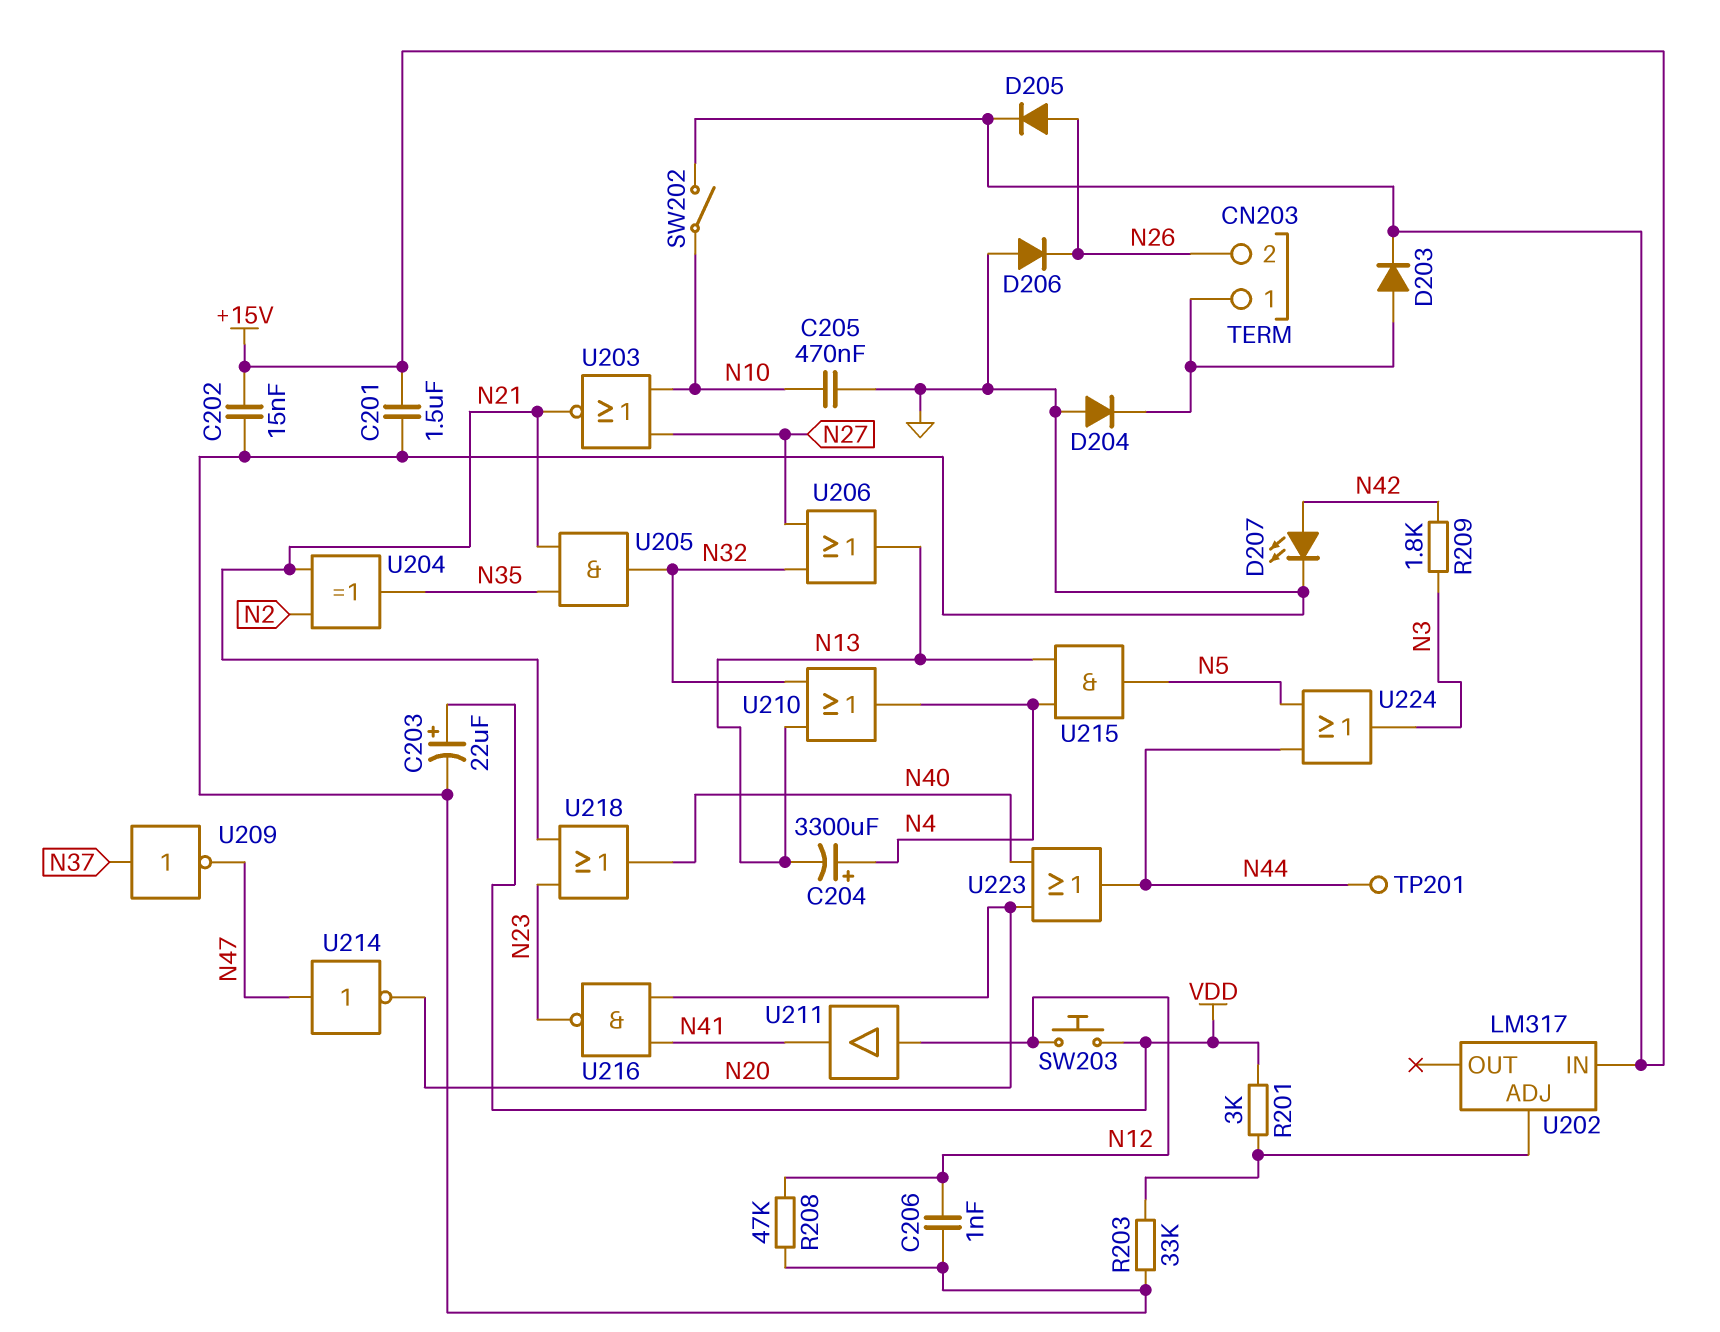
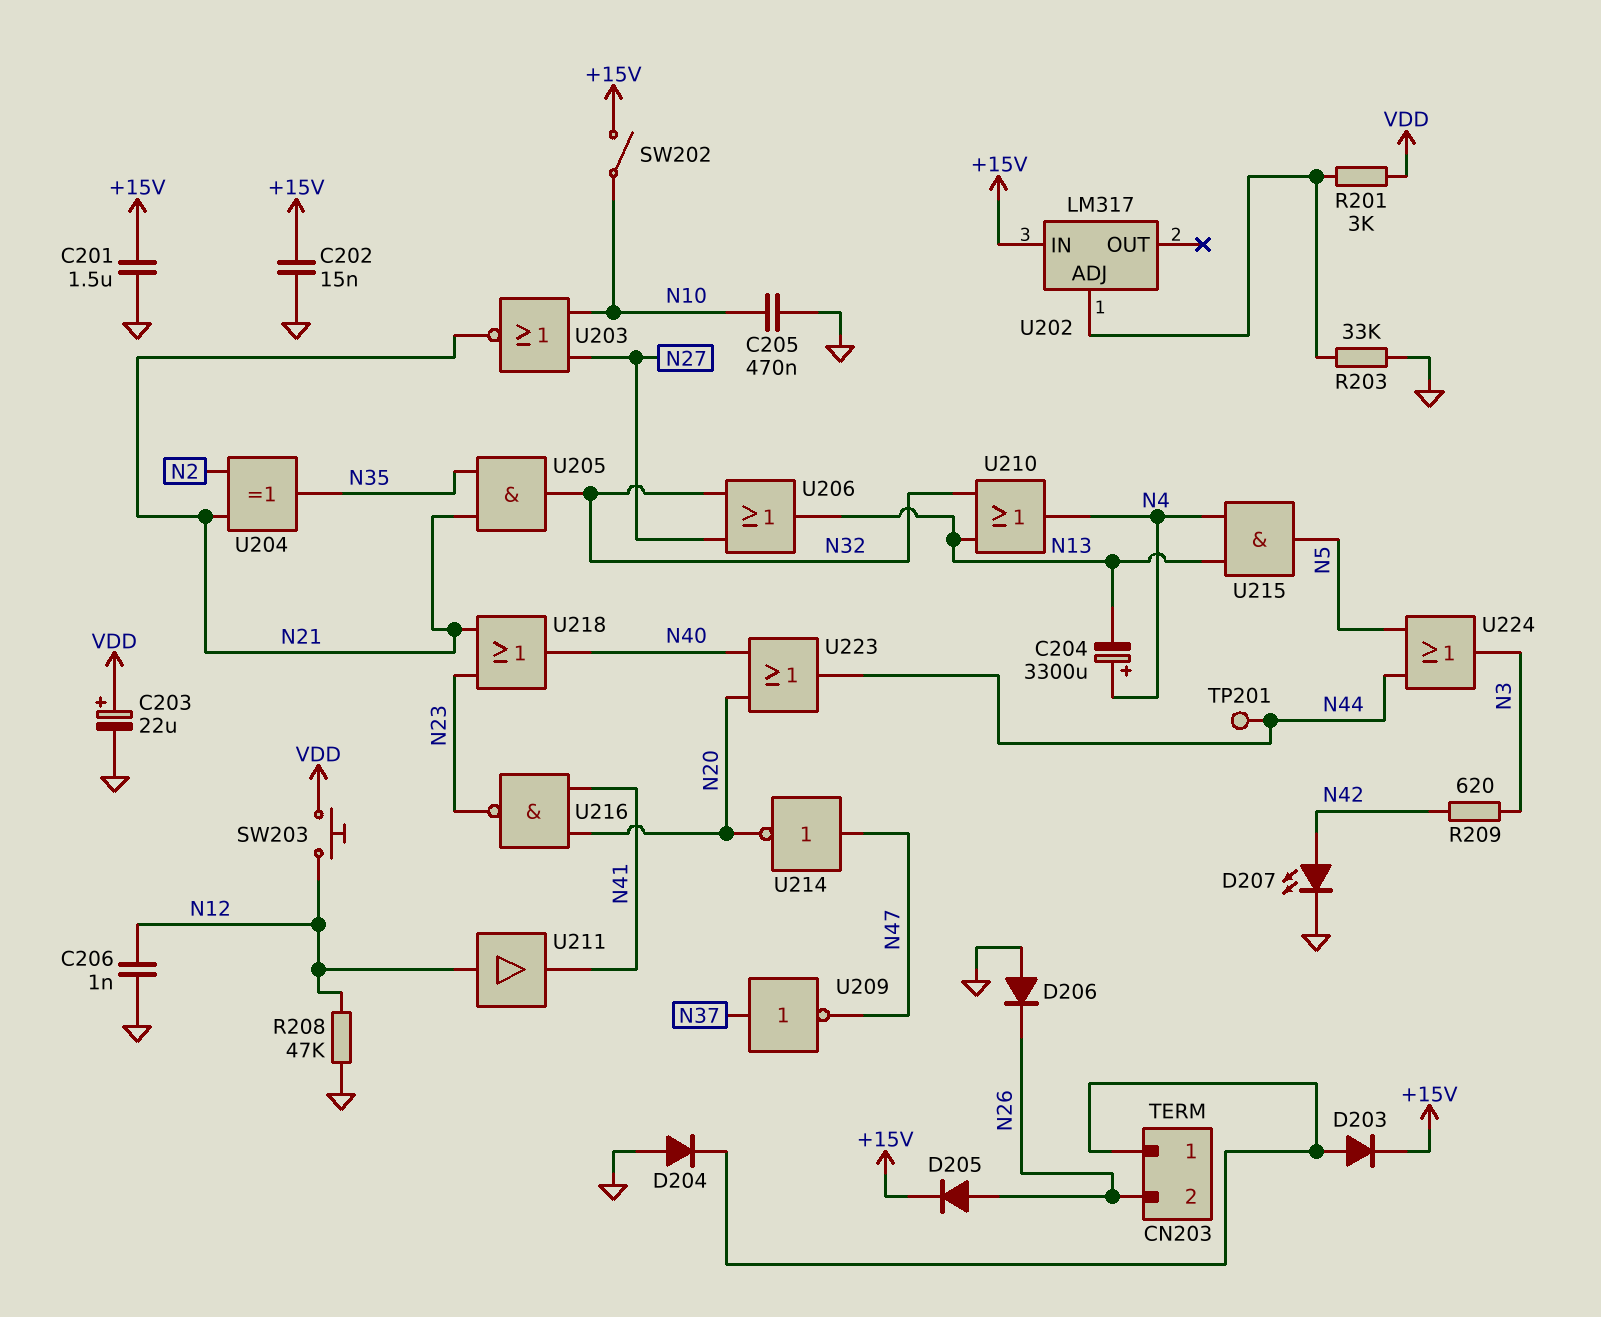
R209: 1.8k (N3, N42) -> 620 (N3, N42)

